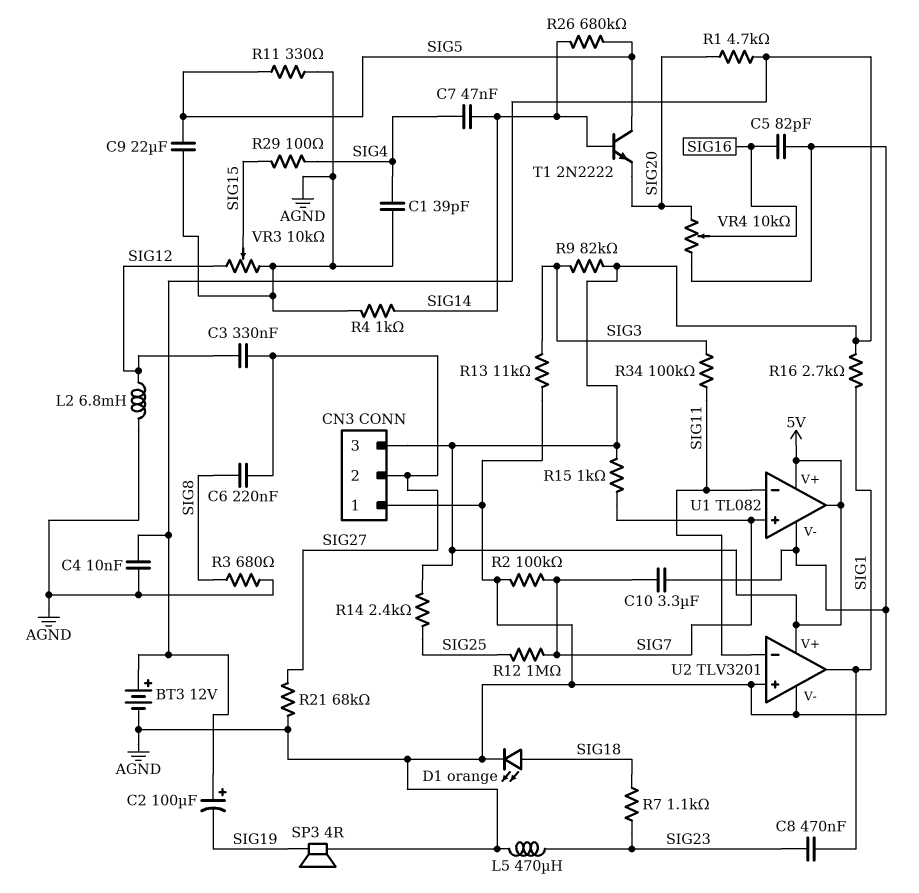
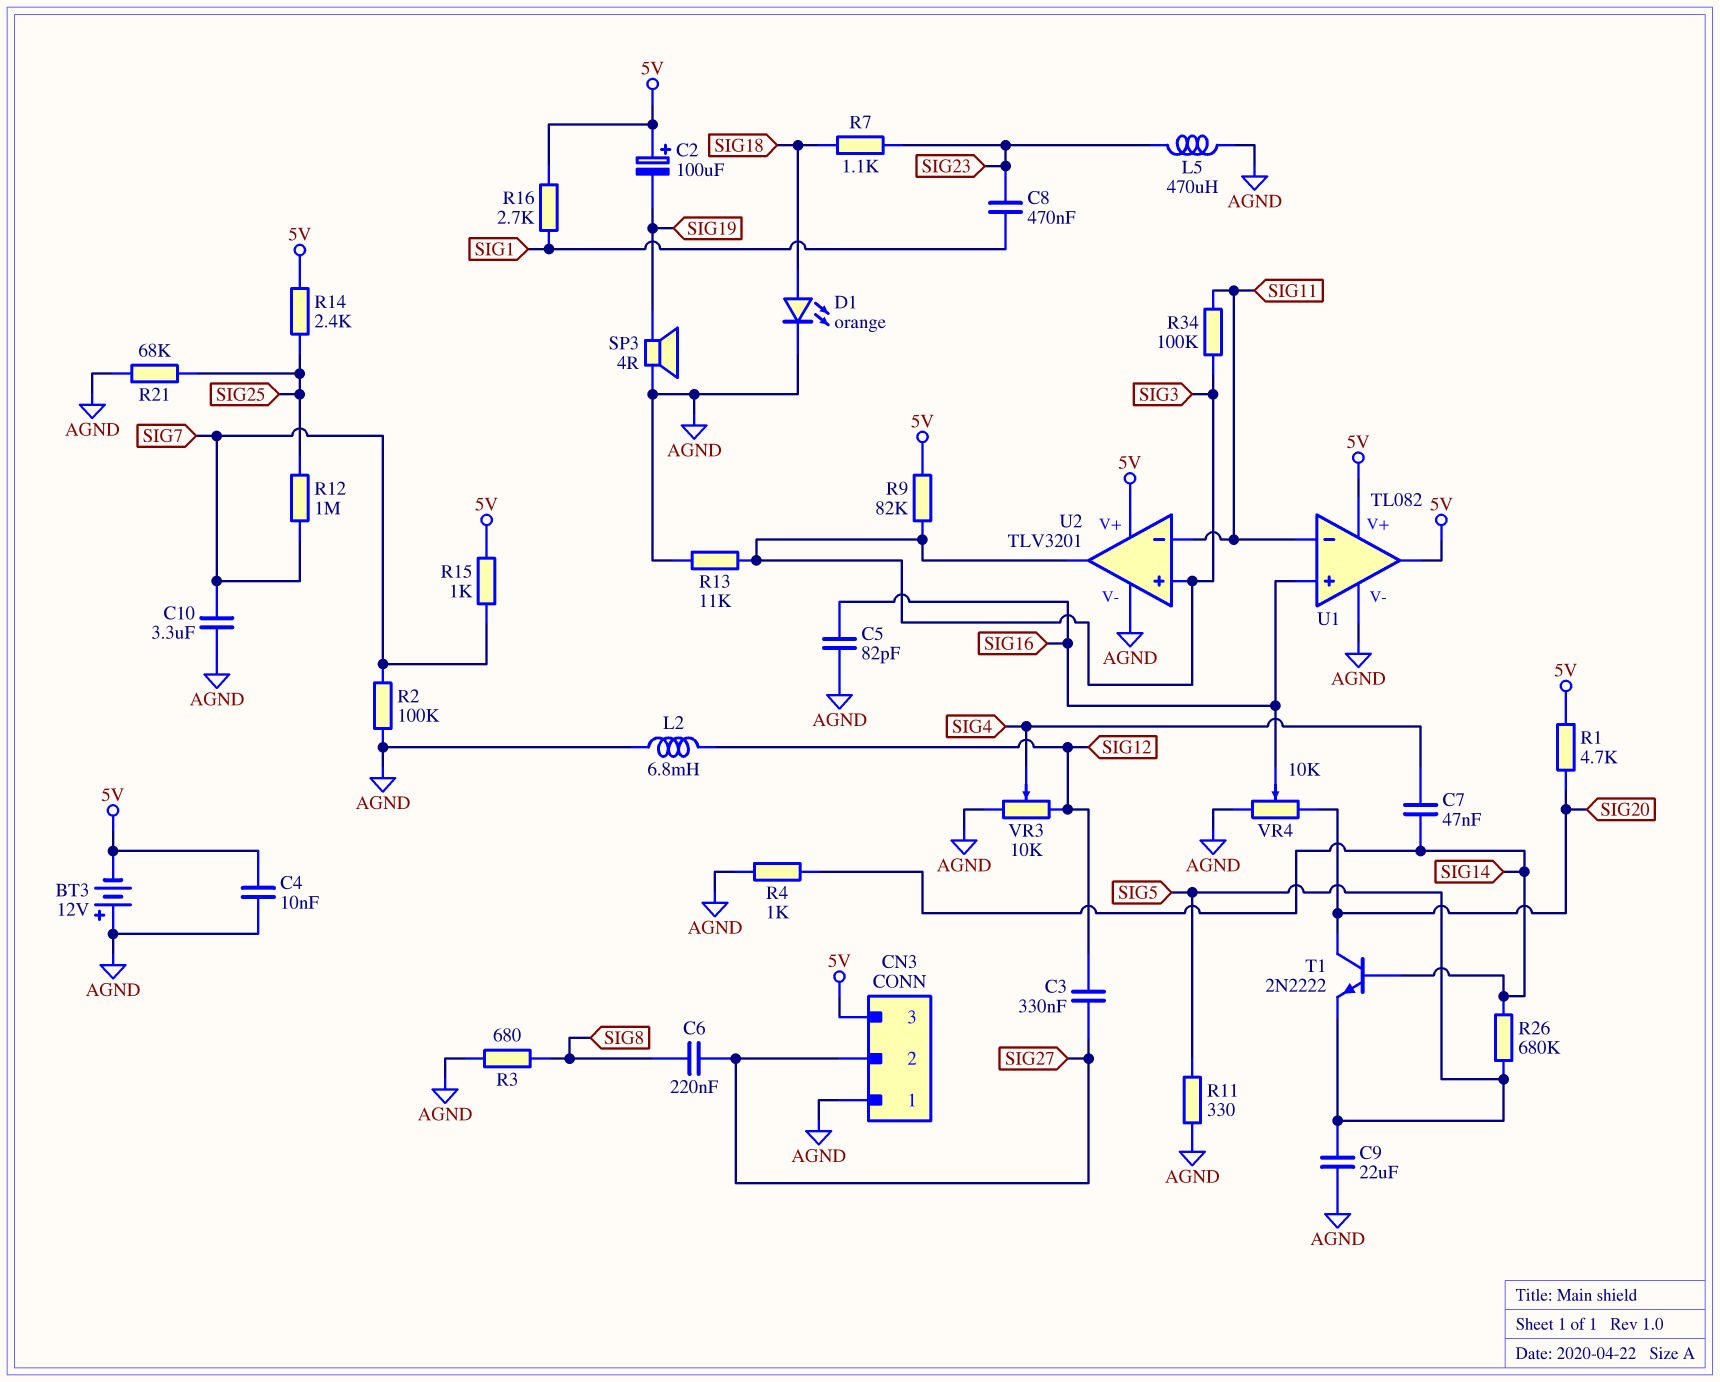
BT3: 12V (plus 5V, minus AGND) -> 12V (plus AGND, minus 5V)
C1: 39pF (AGND, SIG4) -> none
R21: 68k (AGND, SIG27) -> 68k (AGND, SIG25)
R29: 100 (SIG4, SIG15) -> none
T1: NPN 2N2222 (B SIG14, C SIG5, E SIG20) -> NPN 2N2222 (B SIG14, C SIG20, E SIG5)
U1 pin in+: SIG7 -> SIG16
U2 pin in+: AGND -> SIG3
U2 pin out: SIG1 -> SIG3
VR3: 10k (AGND, SIG12, wiper SIG15) -> 10k (AGND, SIG12, wiper SIG4)

